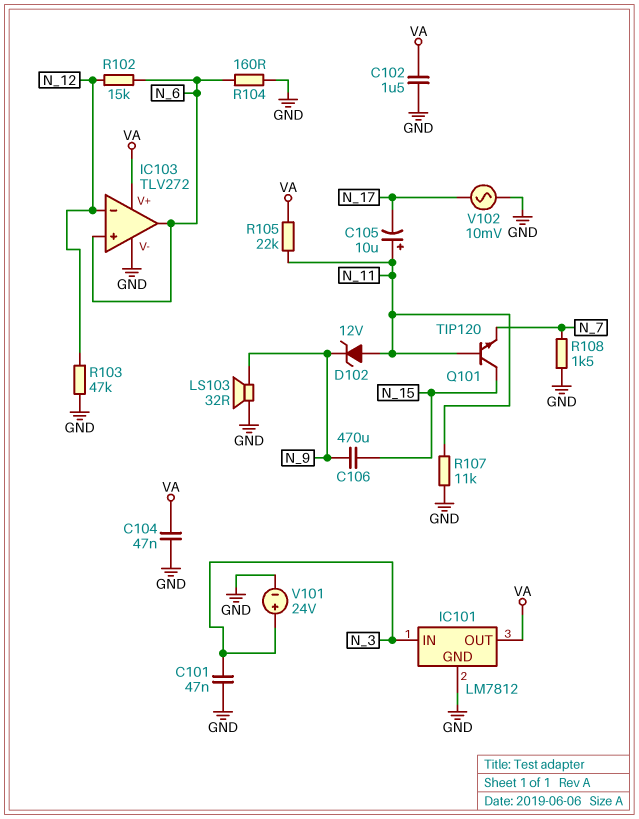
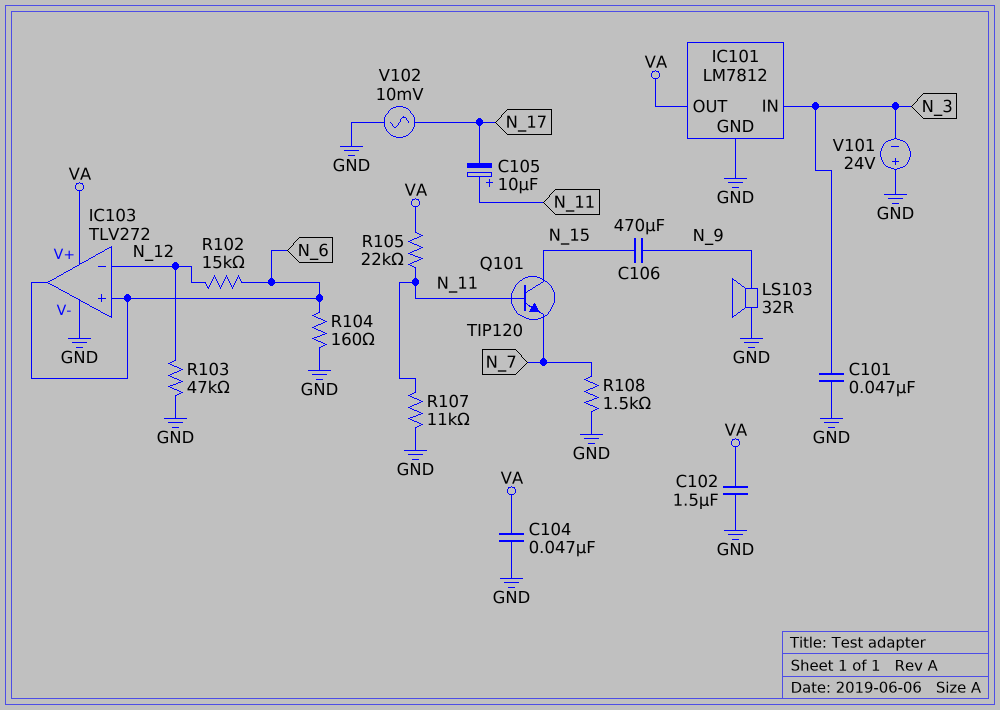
D102: zener 12V (A N_11, K N_9) -> none
V101: 24V (plus N_3, minus GND) -> 24V (plus GND, minus N_3)

